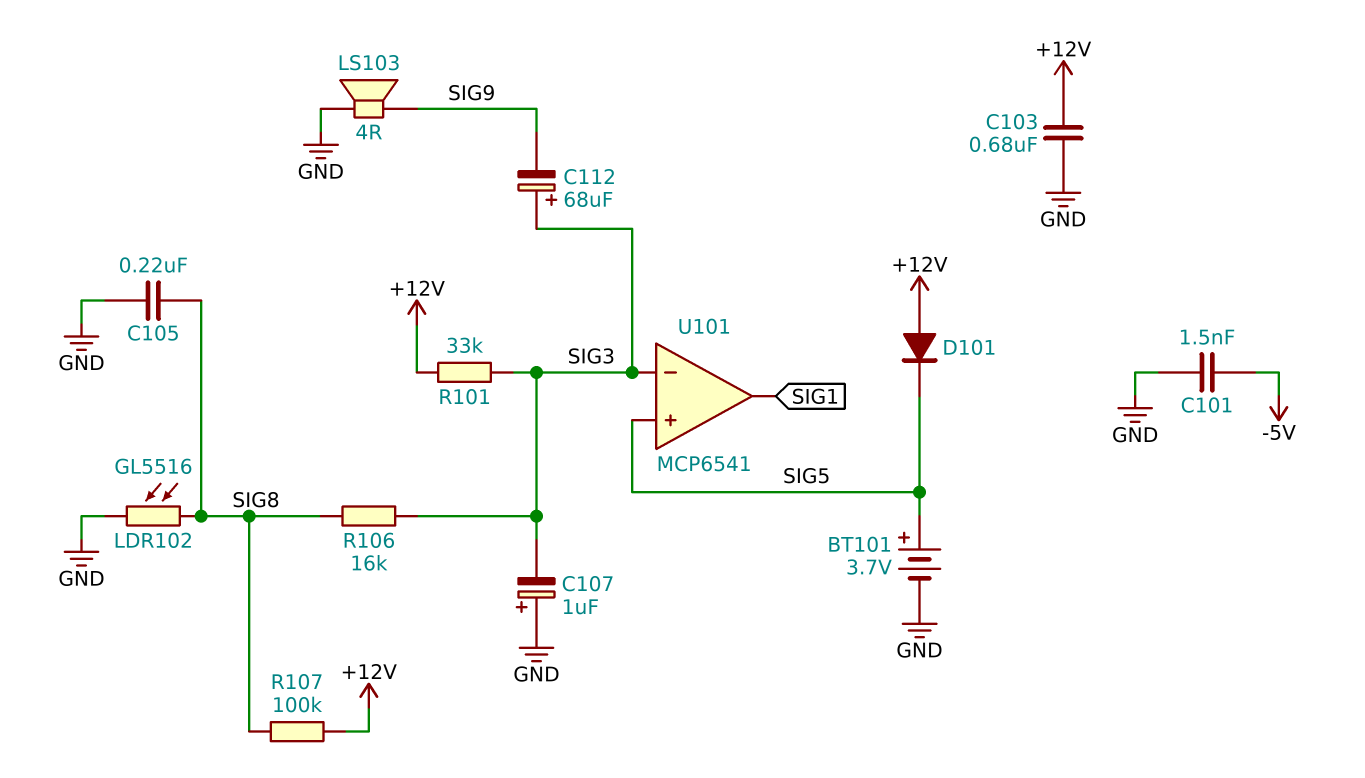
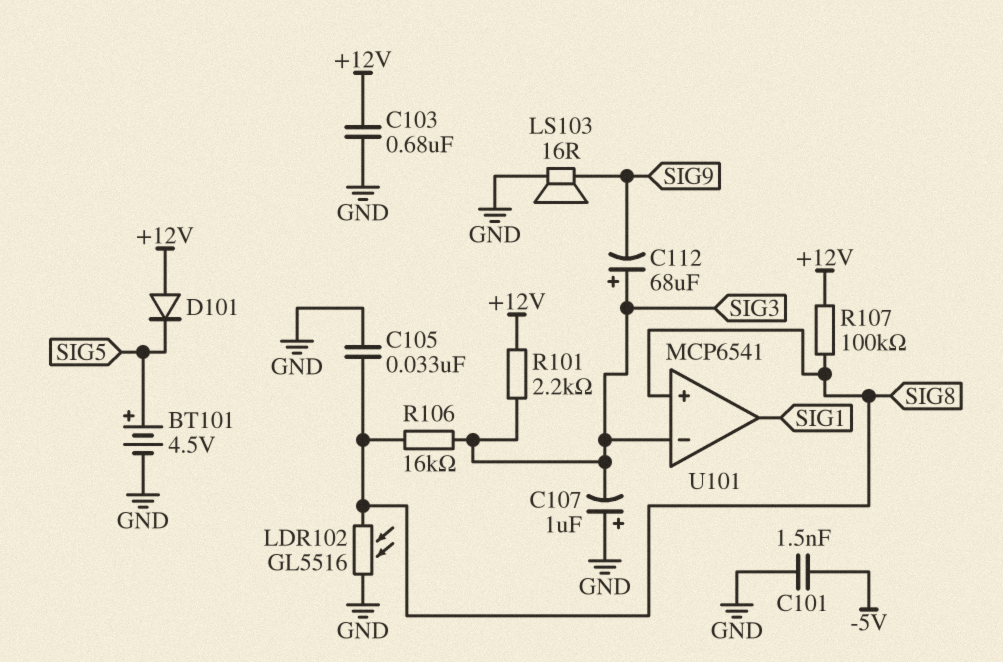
BT101: 3.7V (plus SIG5, minus GND) -> 4.5V (plus SIG5, minus GND)
C105: 220nF (GND, SIG8) -> 33nF (GND, SIG8)
LS103: speaker 4R (GND, SIG9) -> speaker 16R (GND, SIG9)
R101: 33k (+12V, SIG3) -> 2.2k (+12V, SIG3)
U101 pin in+: SIG5 -> SIG8

